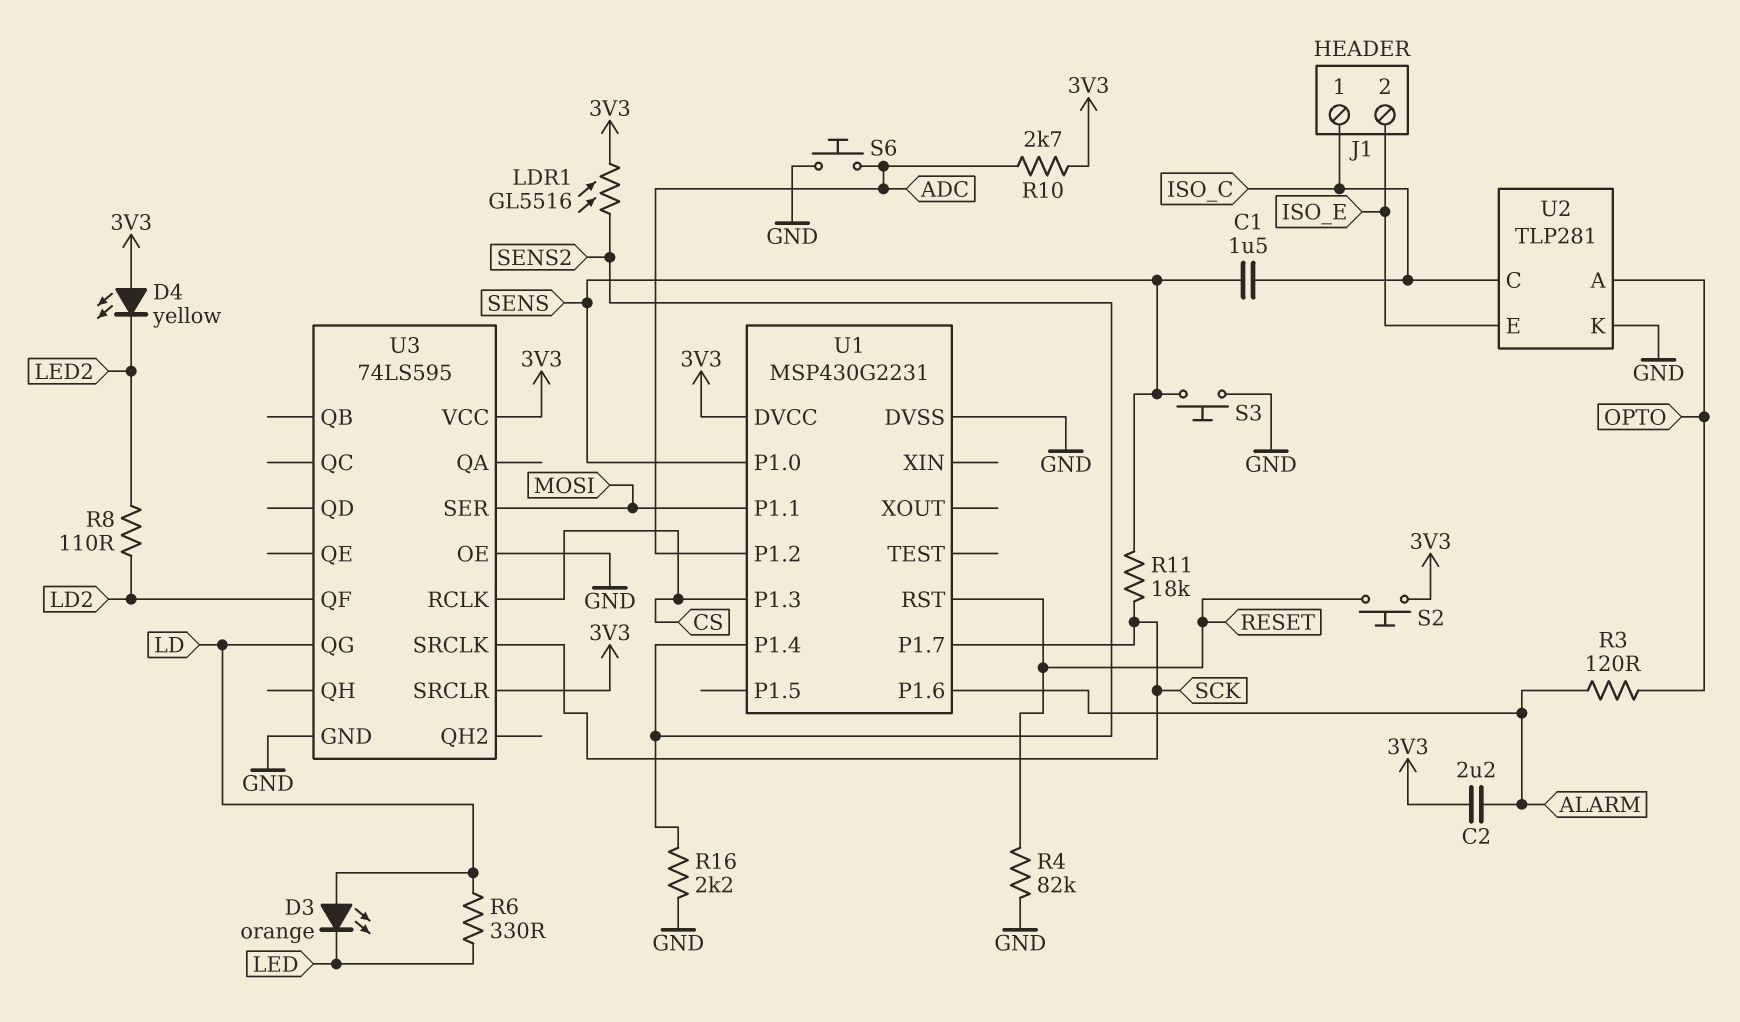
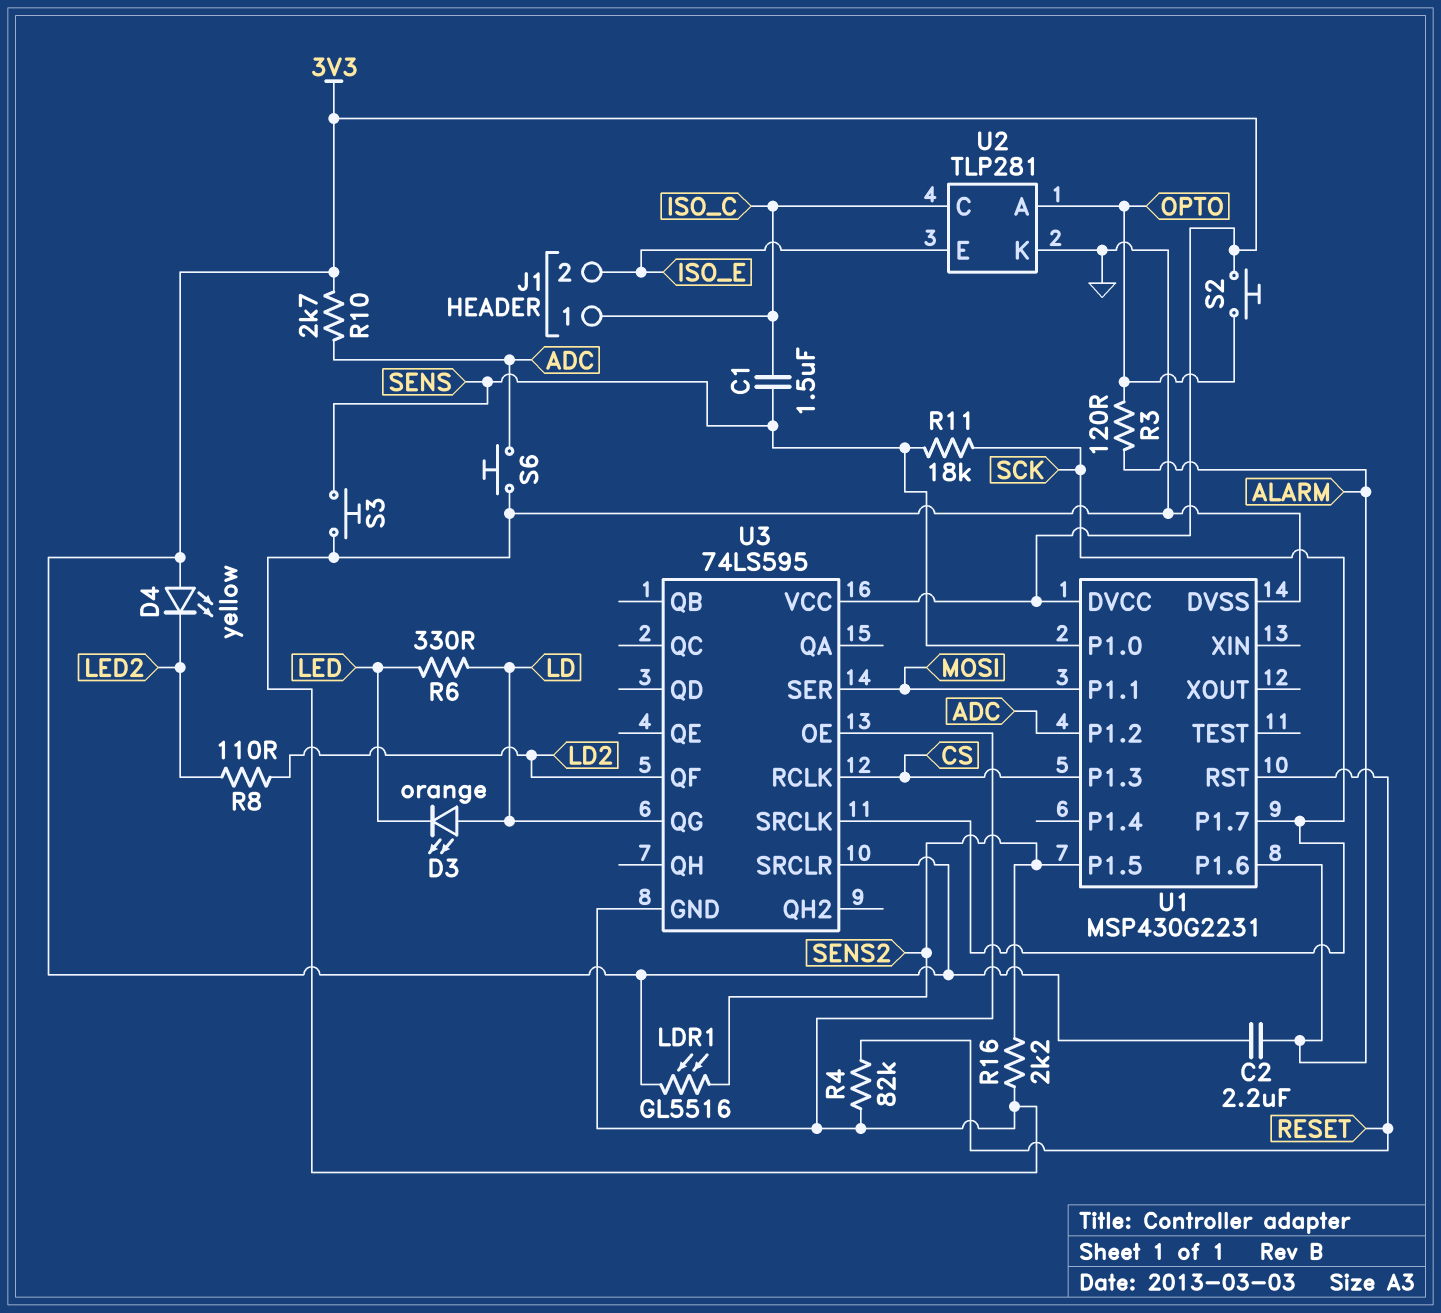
S2: button (3V3, RESET) -> button (3V3, OPTO)
U1 pin P1.4: SENS2 -> none
U1 pin P1.5: none -> SENS2

